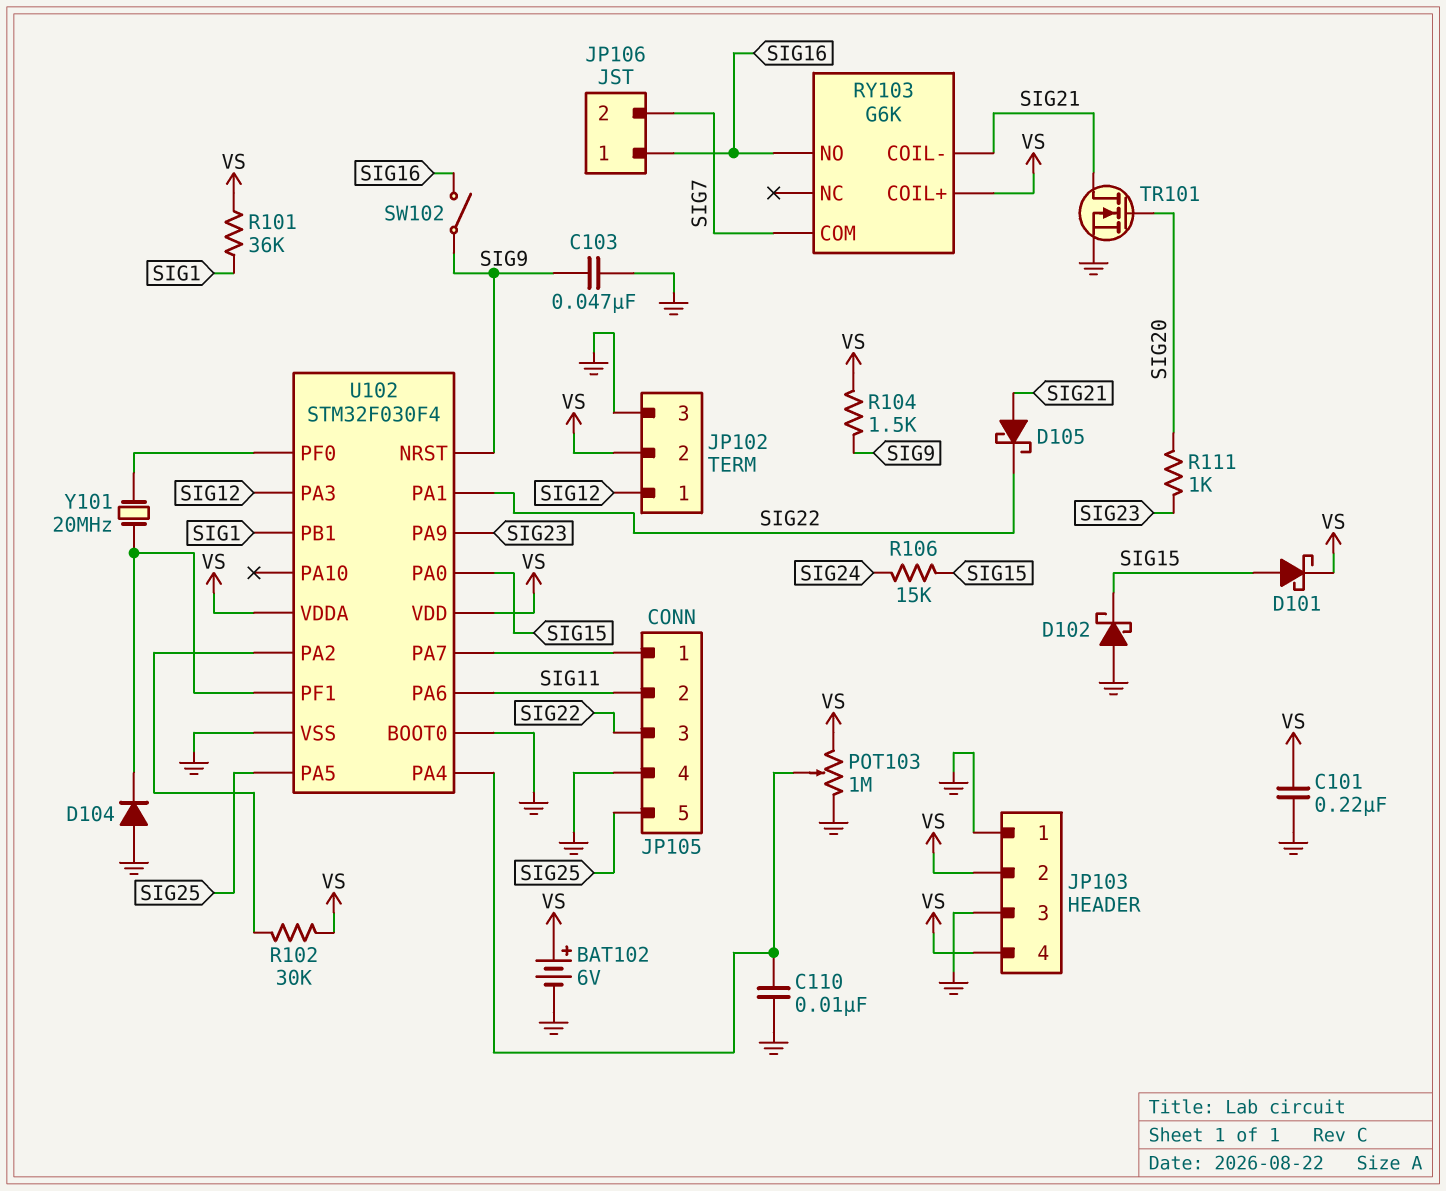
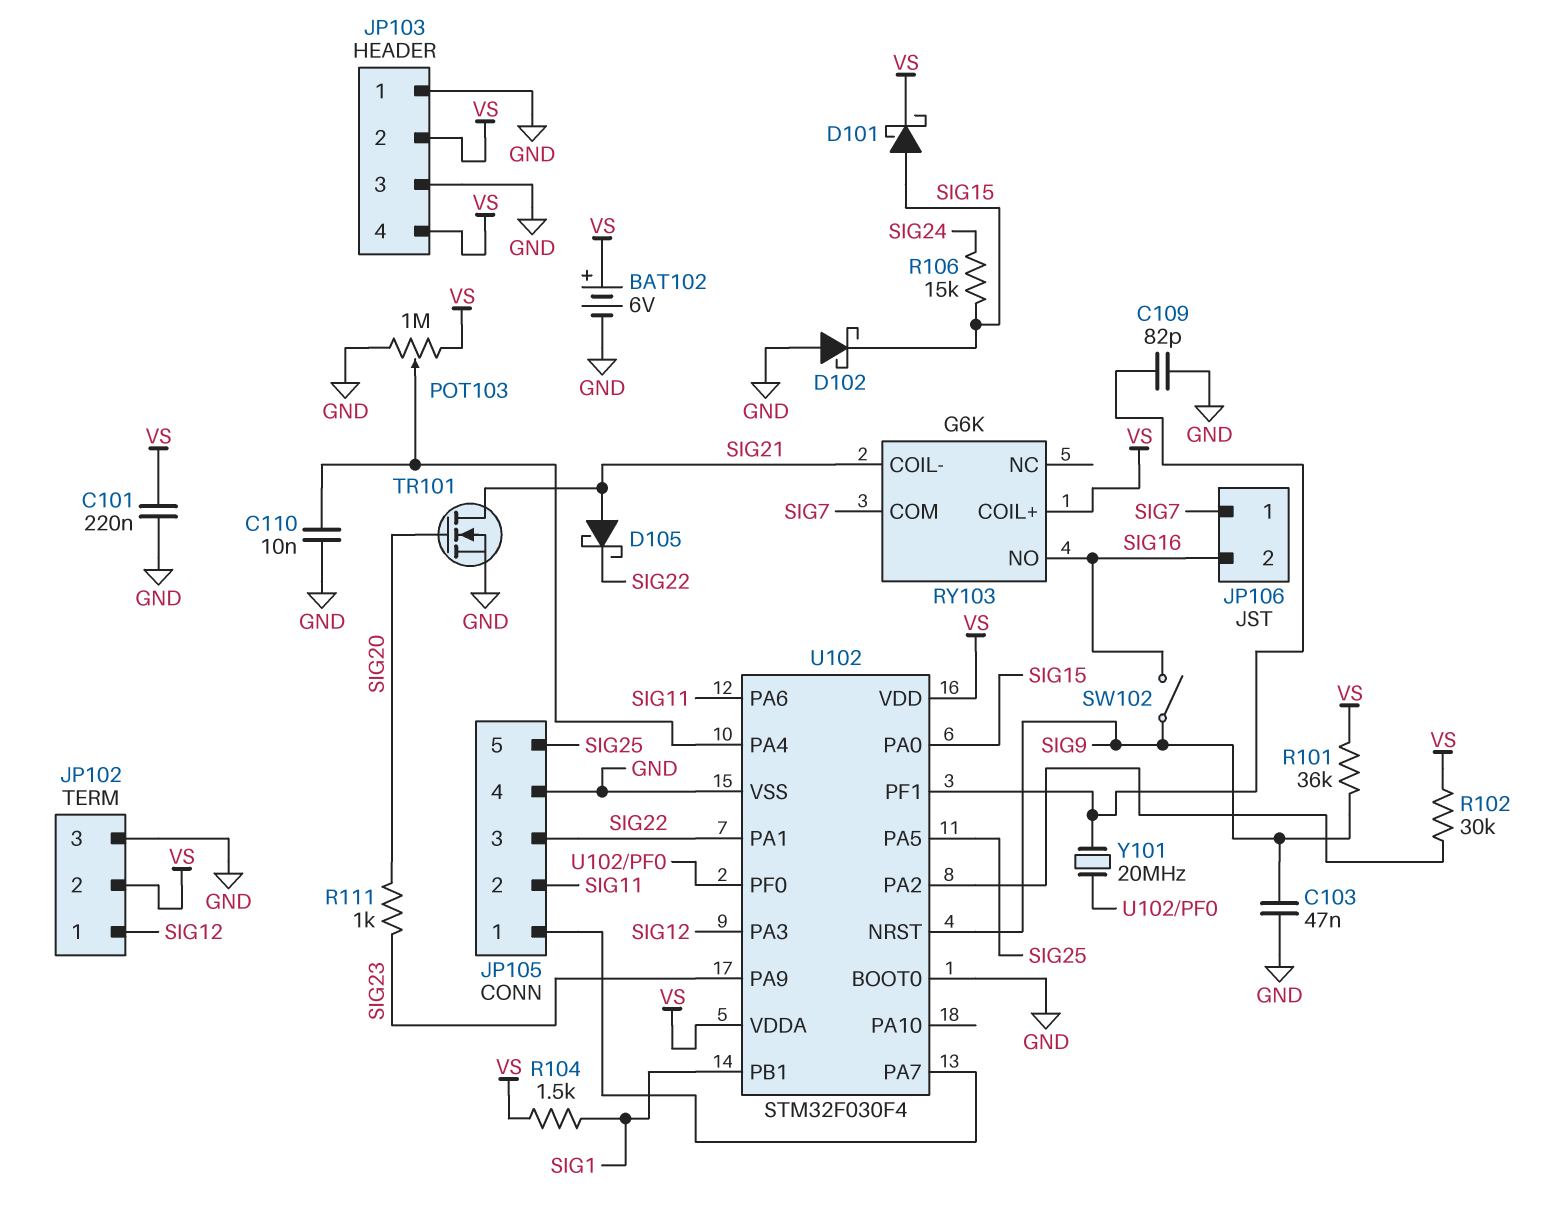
C109: none -> 82pF (GND, U102/PF1)
D104: diode (A GND, K U102/PF1) -> none
JP106 pin 1: SIG16 -> SIG7
JP106 pin 2: SIG7 -> SIG16
R101: 36k (SIG1, VS) -> 36k (SIG9, VS)
R104: 1.5k (SIG9, VS) -> 1.5k (SIG1, VS)

